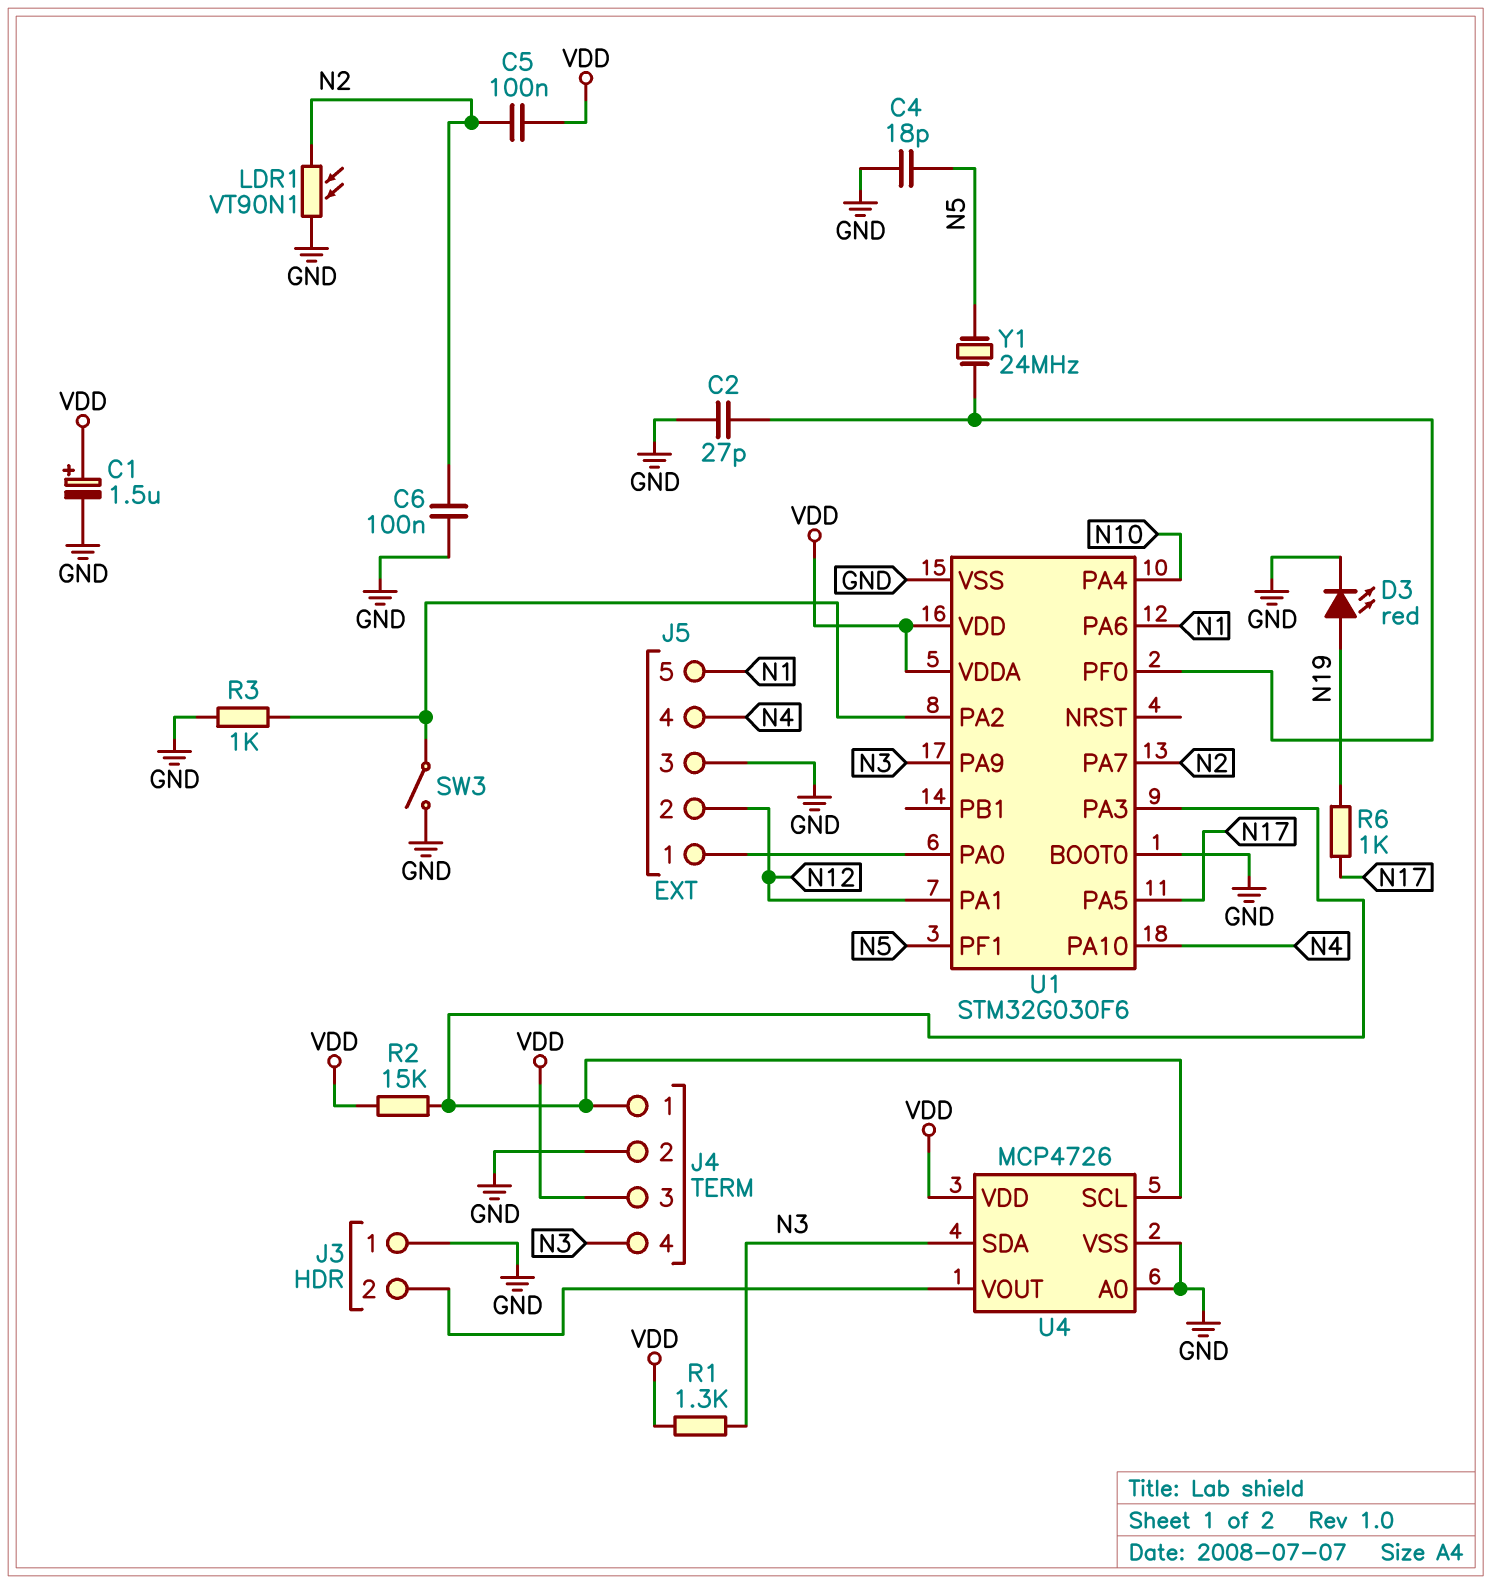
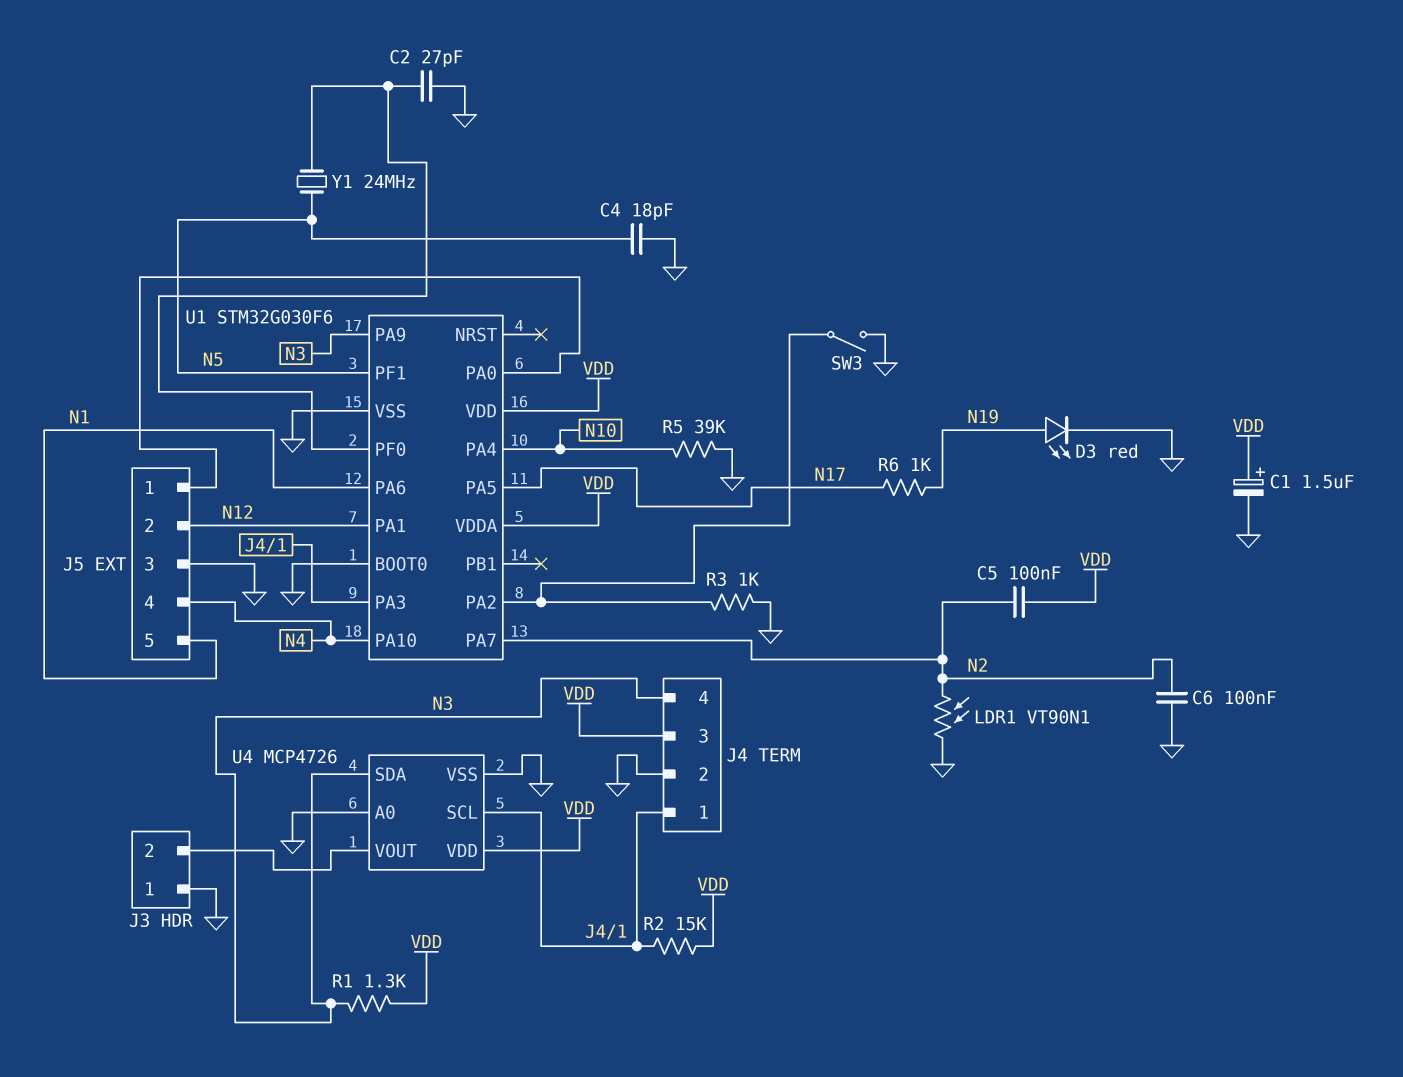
R5: none -> 39k (GND, N10)

